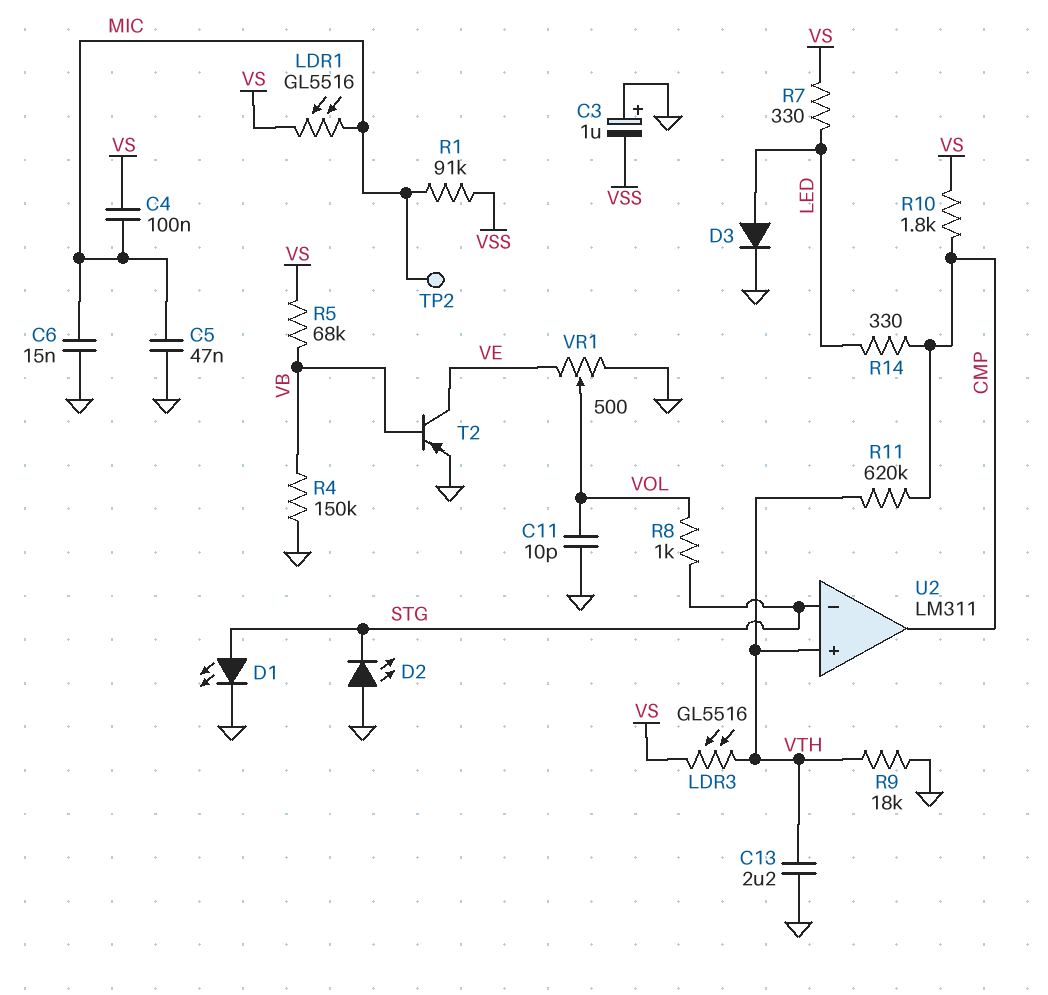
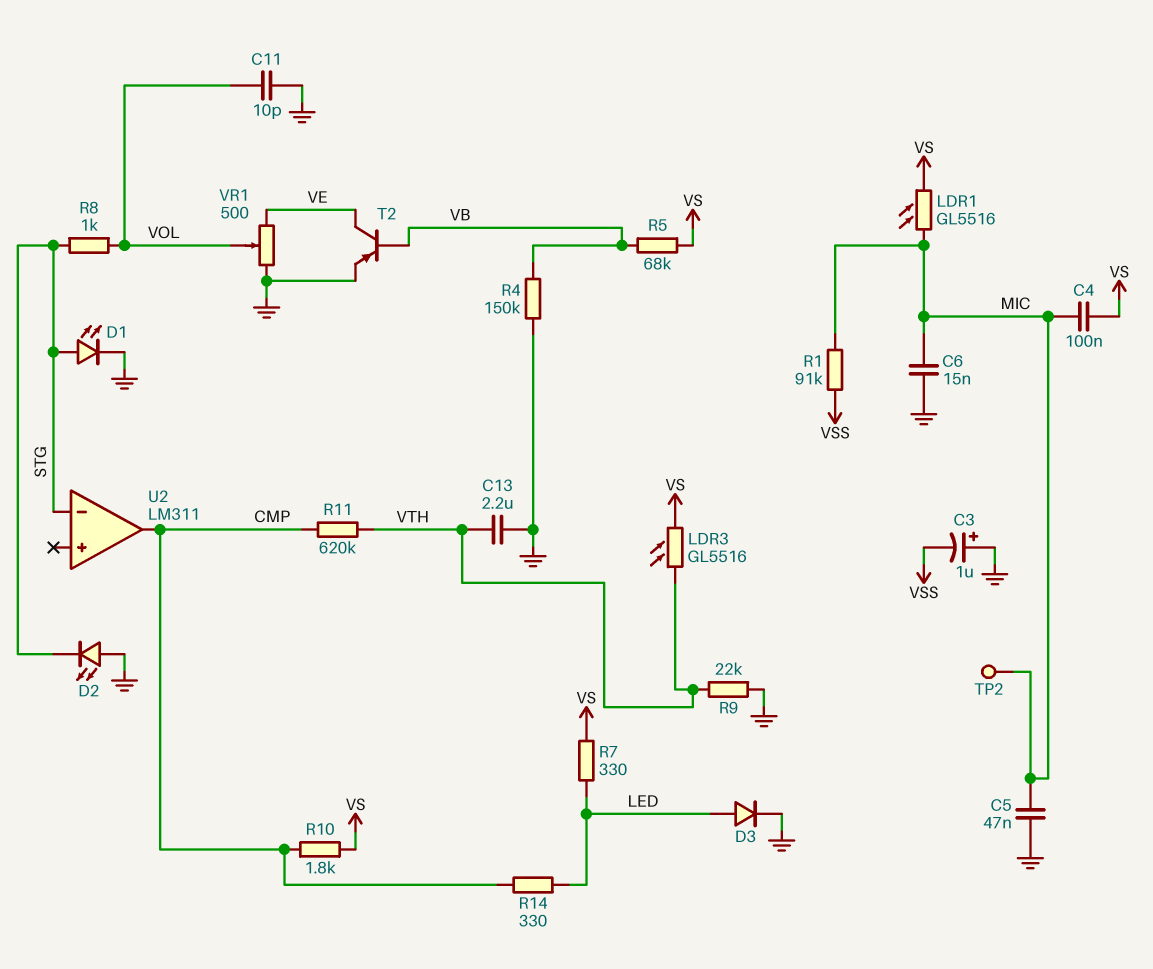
R9: 18k (GND, VTH) -> 22k (GND, VTH)
U2 pin in+: VTH -> none

